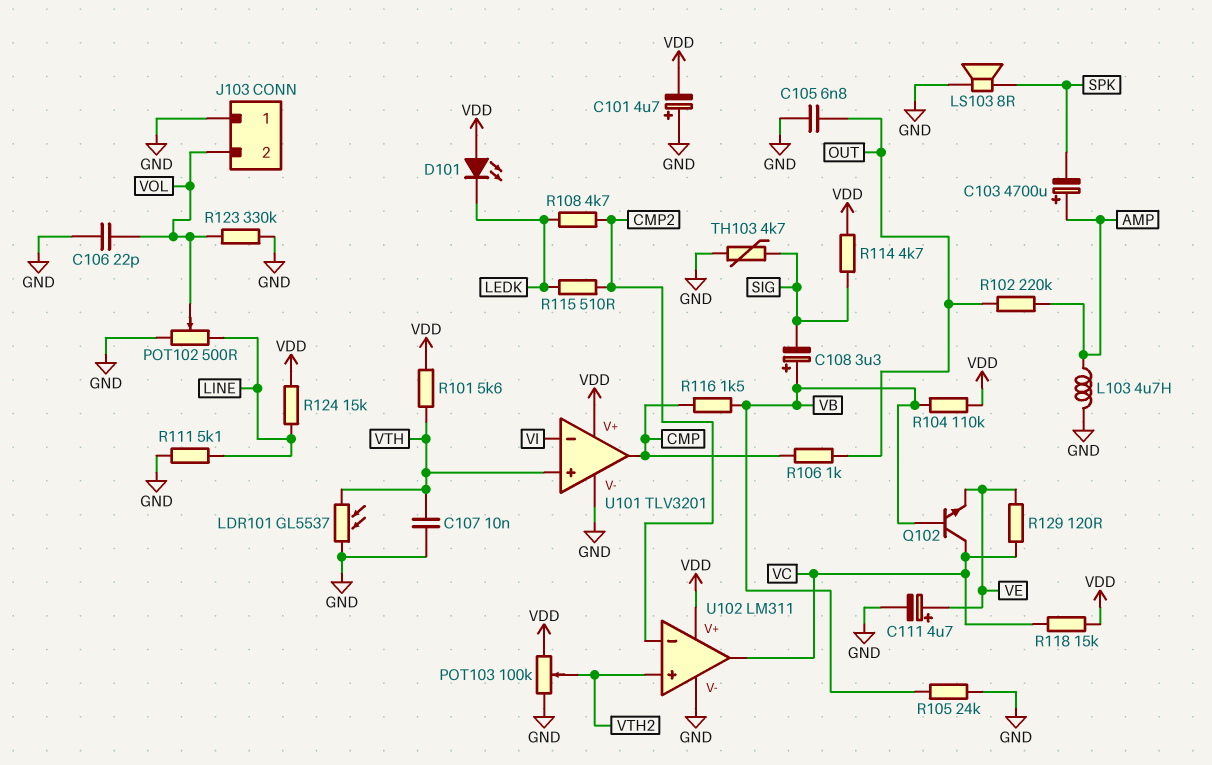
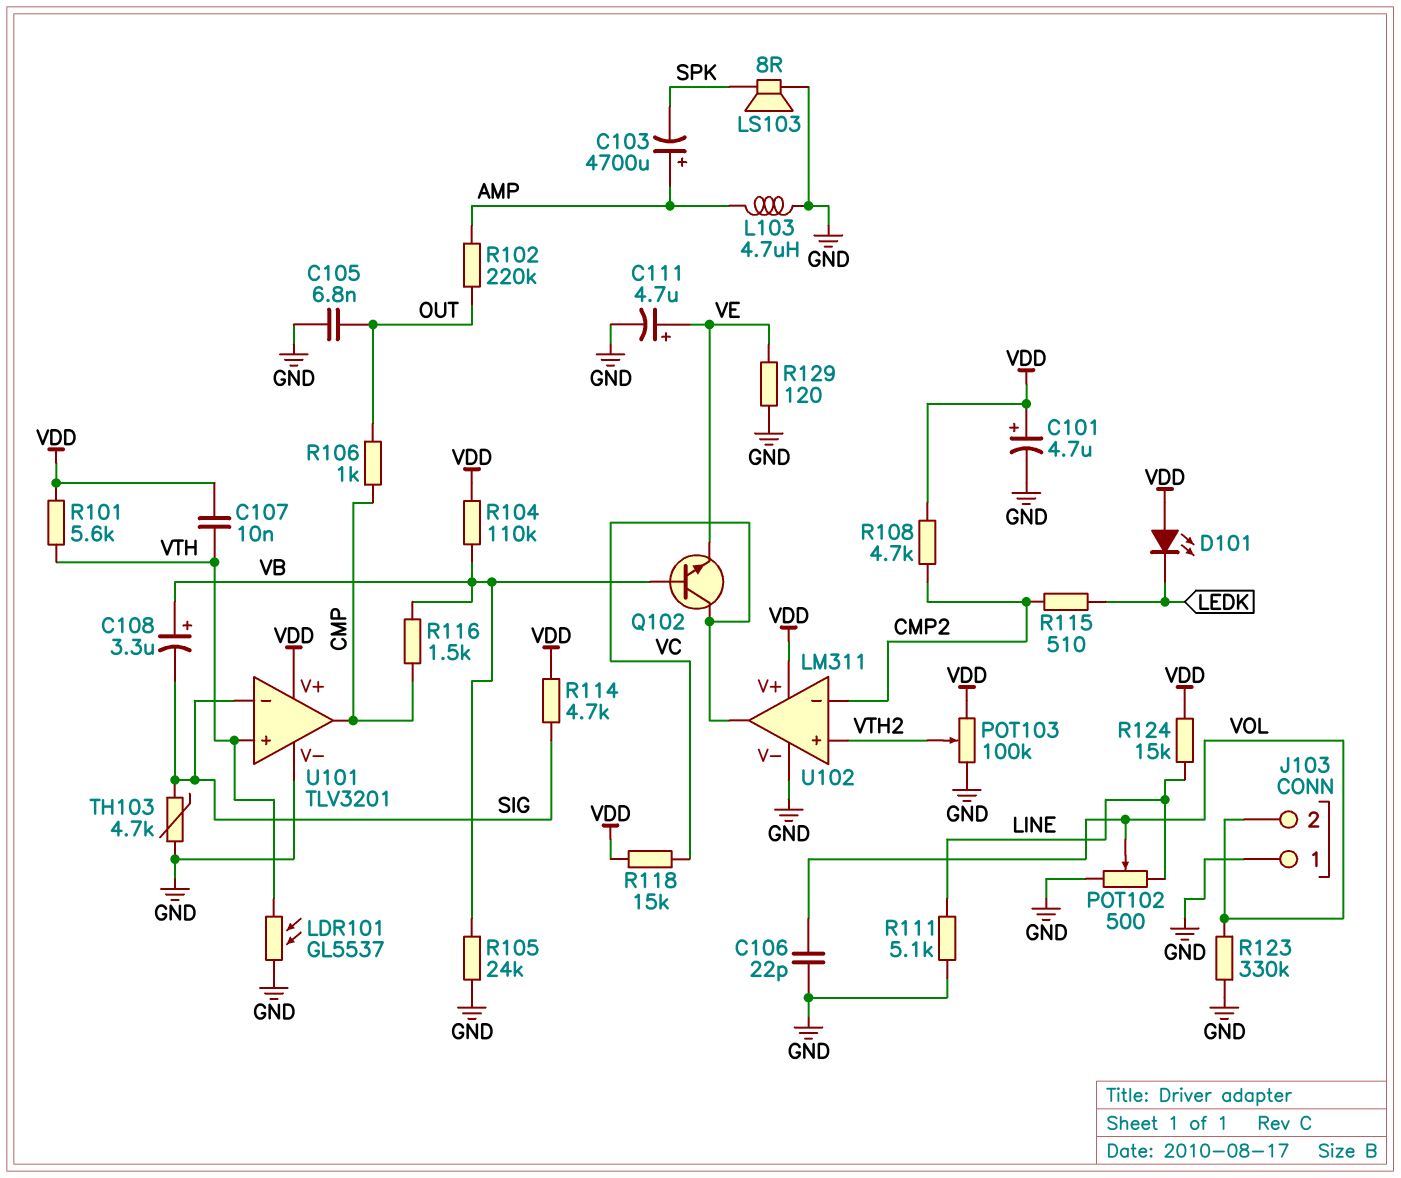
C101: 4.7uF (plus GND, minus VDD) -> 4.7uF (plus VDD, minus GND)
C107: 10nF (GND, VTH) -> 10nF (VDD, VTH)
R108: 4.7k (CMP2, LEDK) -> 4.7k (CMP2, VDD)
R129: 120 (VC, VE) -> 120 (GND, VE)
U101 pin in-: VI -> SIG

